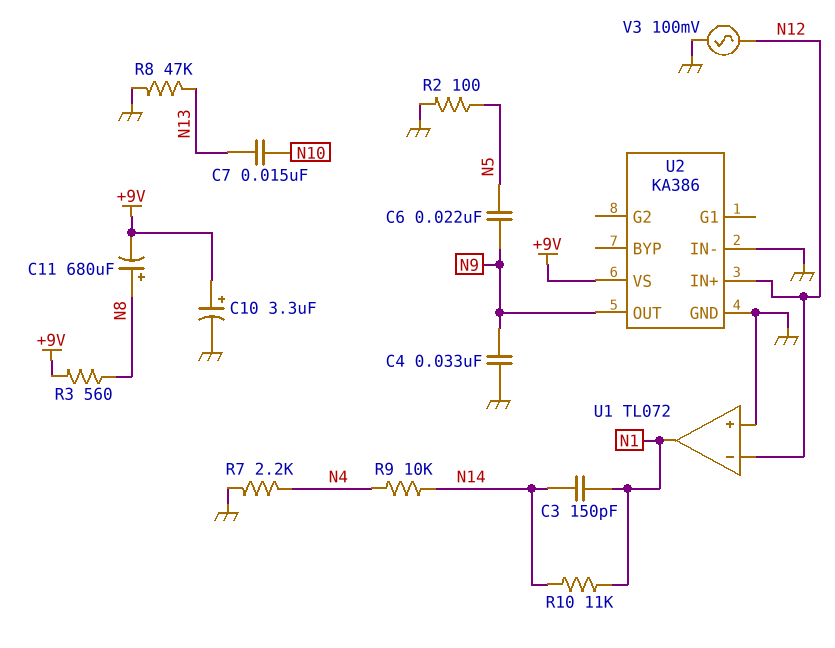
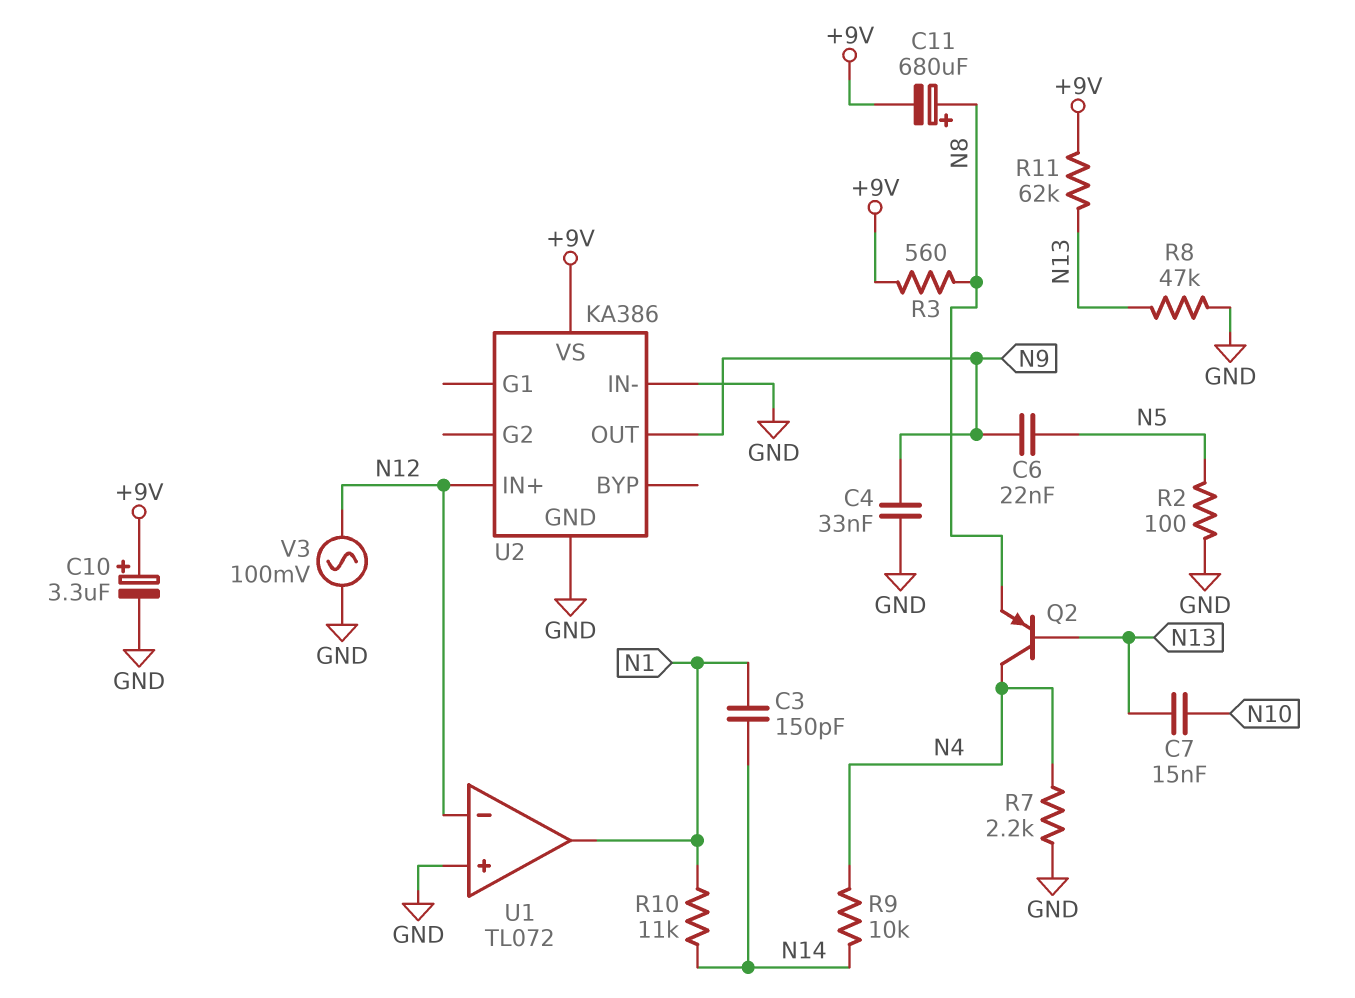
Q2: none -> PNP (B N13, C N4, E N8)
R11: none -> 62k (+9V, N13)

